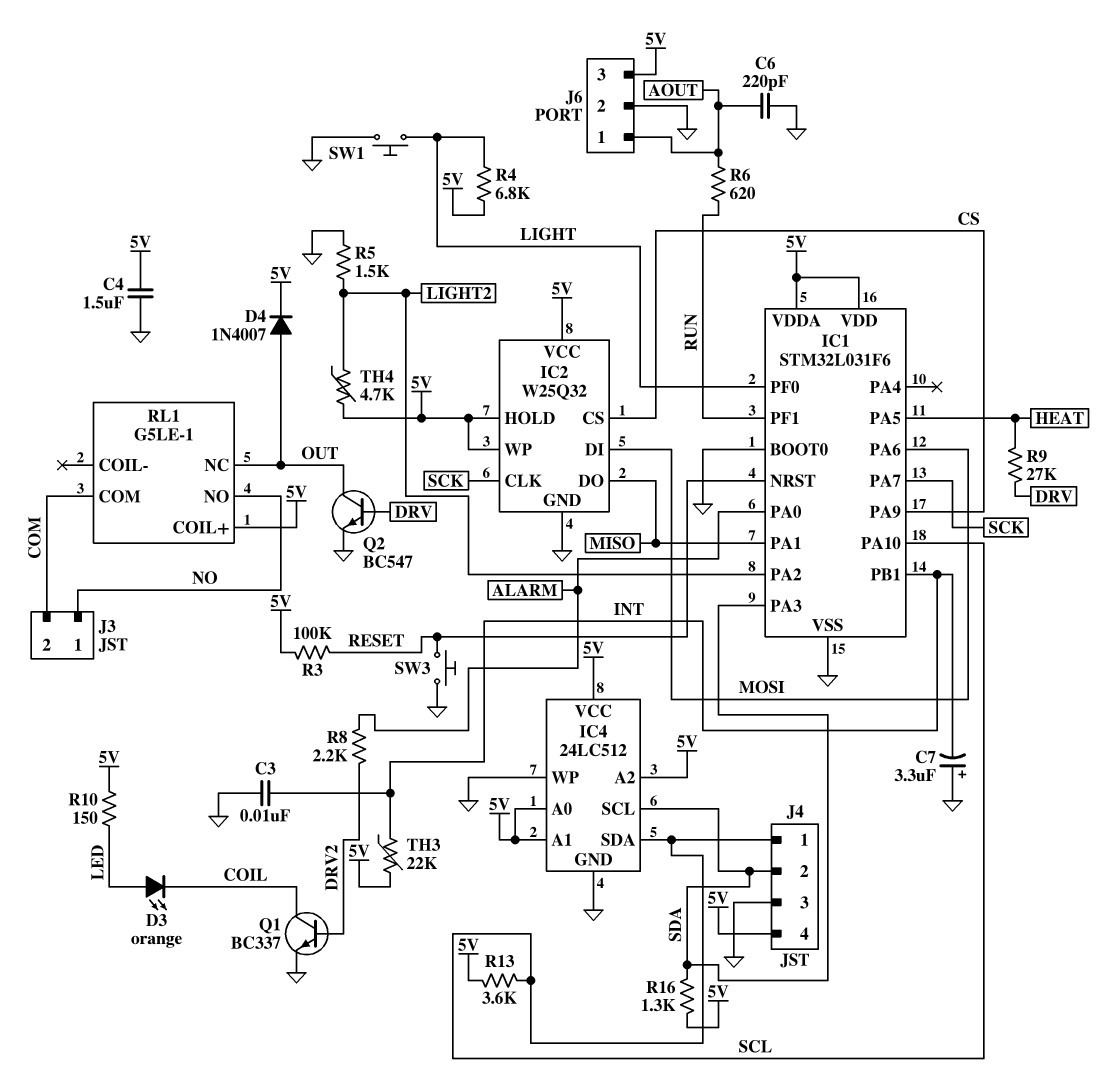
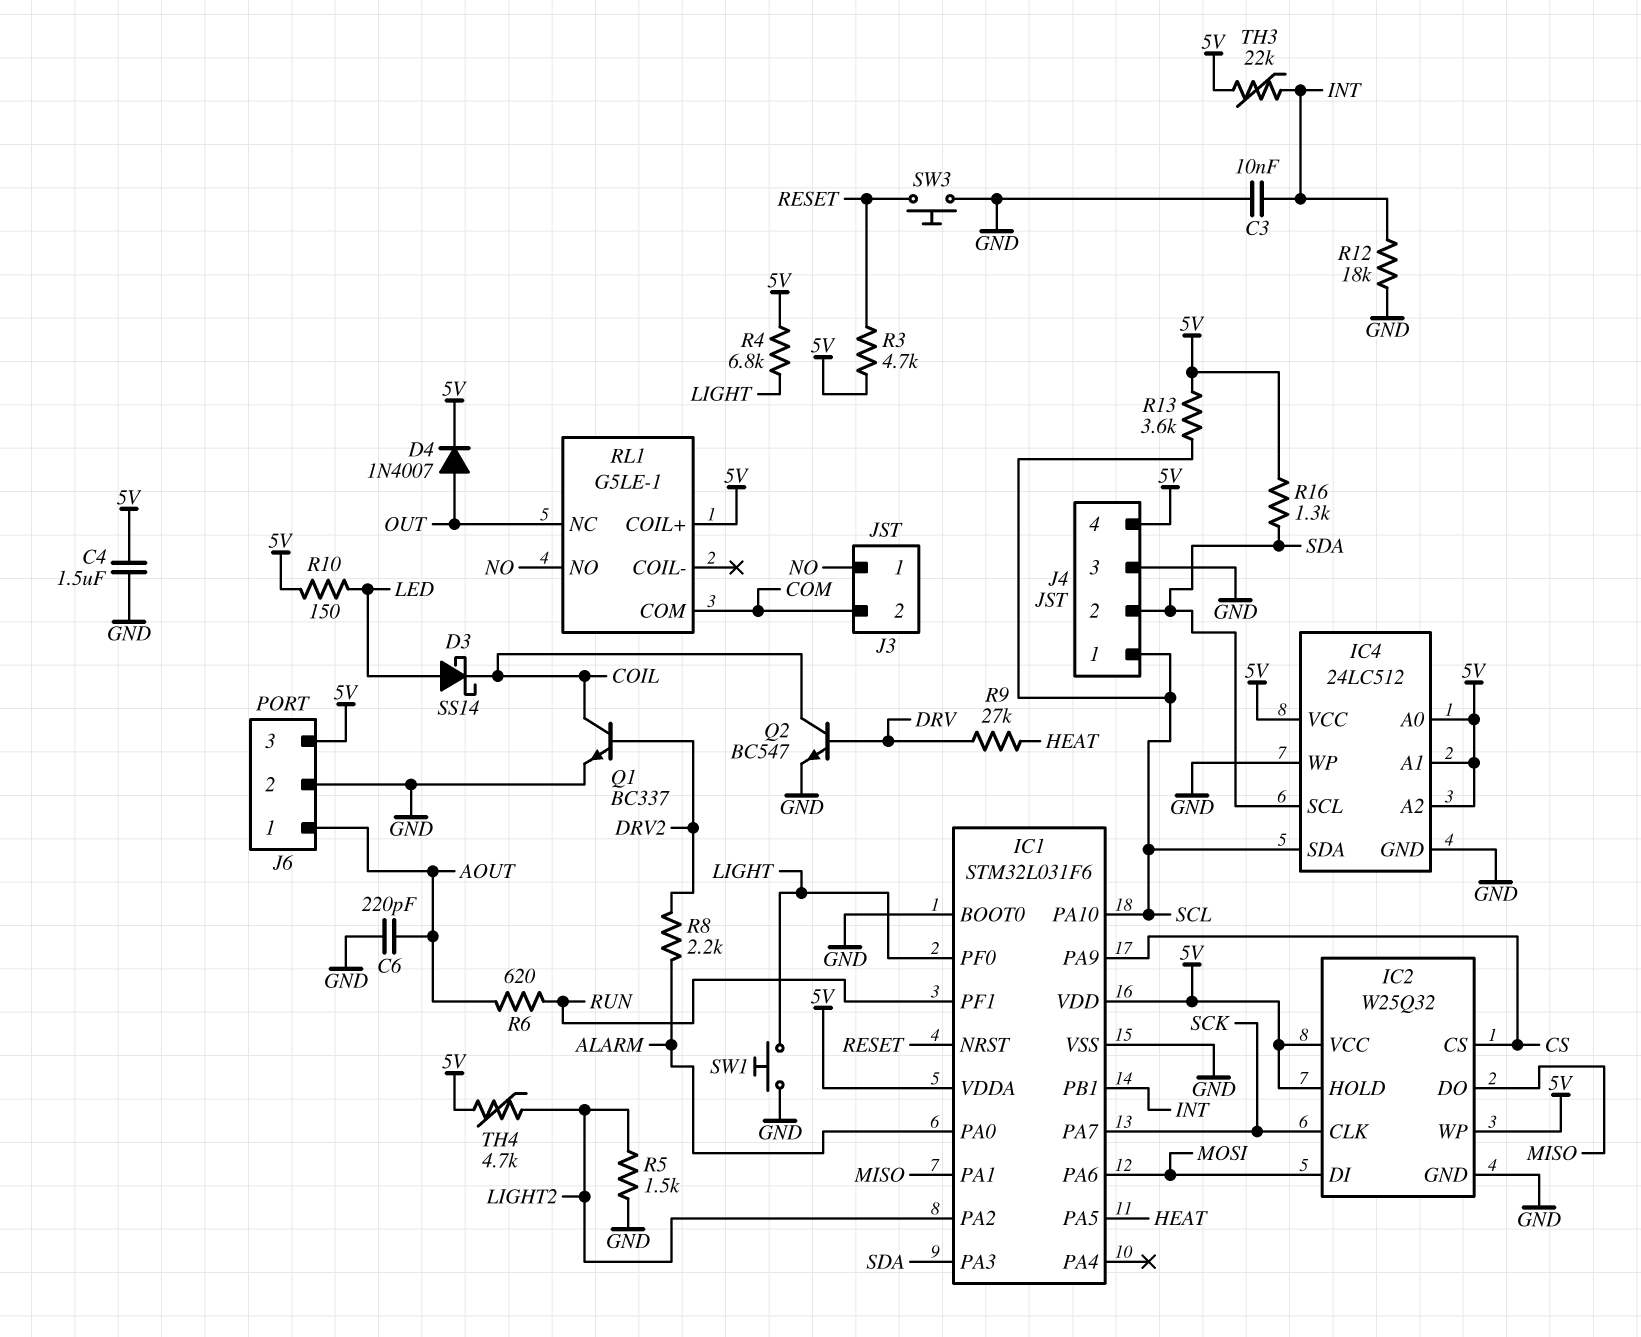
C7: 3.3uF (plus GND, minus INT) -> none
D3: LED orange (A LED, K COIL) -> schottky SS14 (A LED, K COIL)
Q2: NPN BC547 (B DRV, C OUT, E GND) -> NPN BC547 (B DRV, C COIL, E GND)
R3: 100k (5V, RESET) -> 4.7k (5V, RESET)
R12: none -> 18k (GND, INT)

